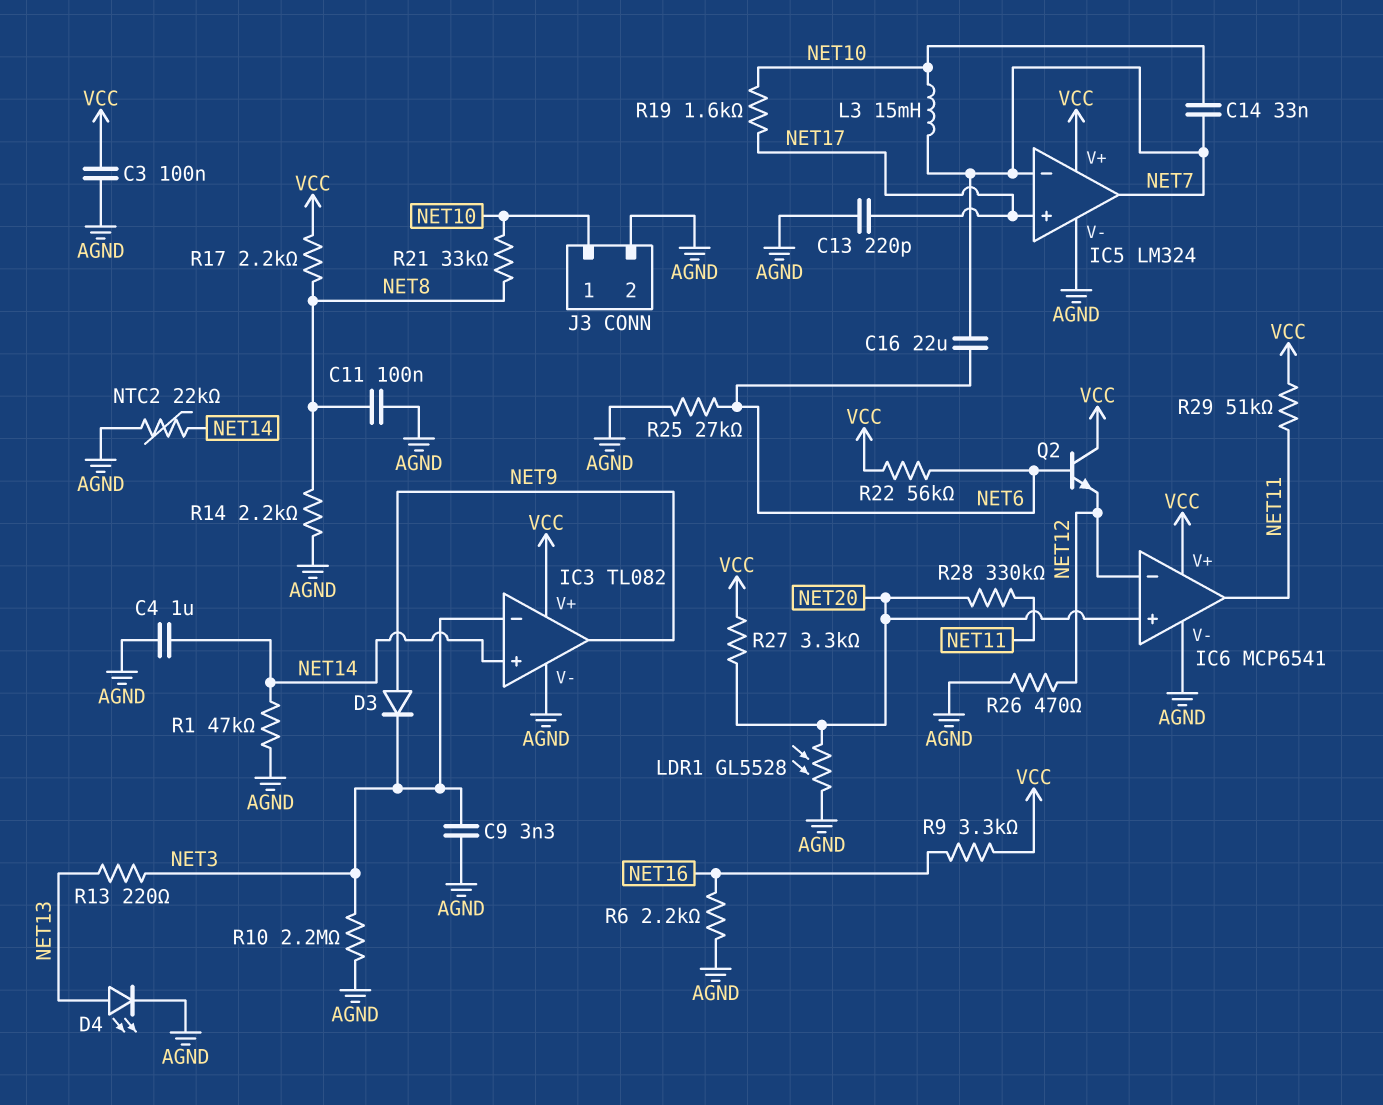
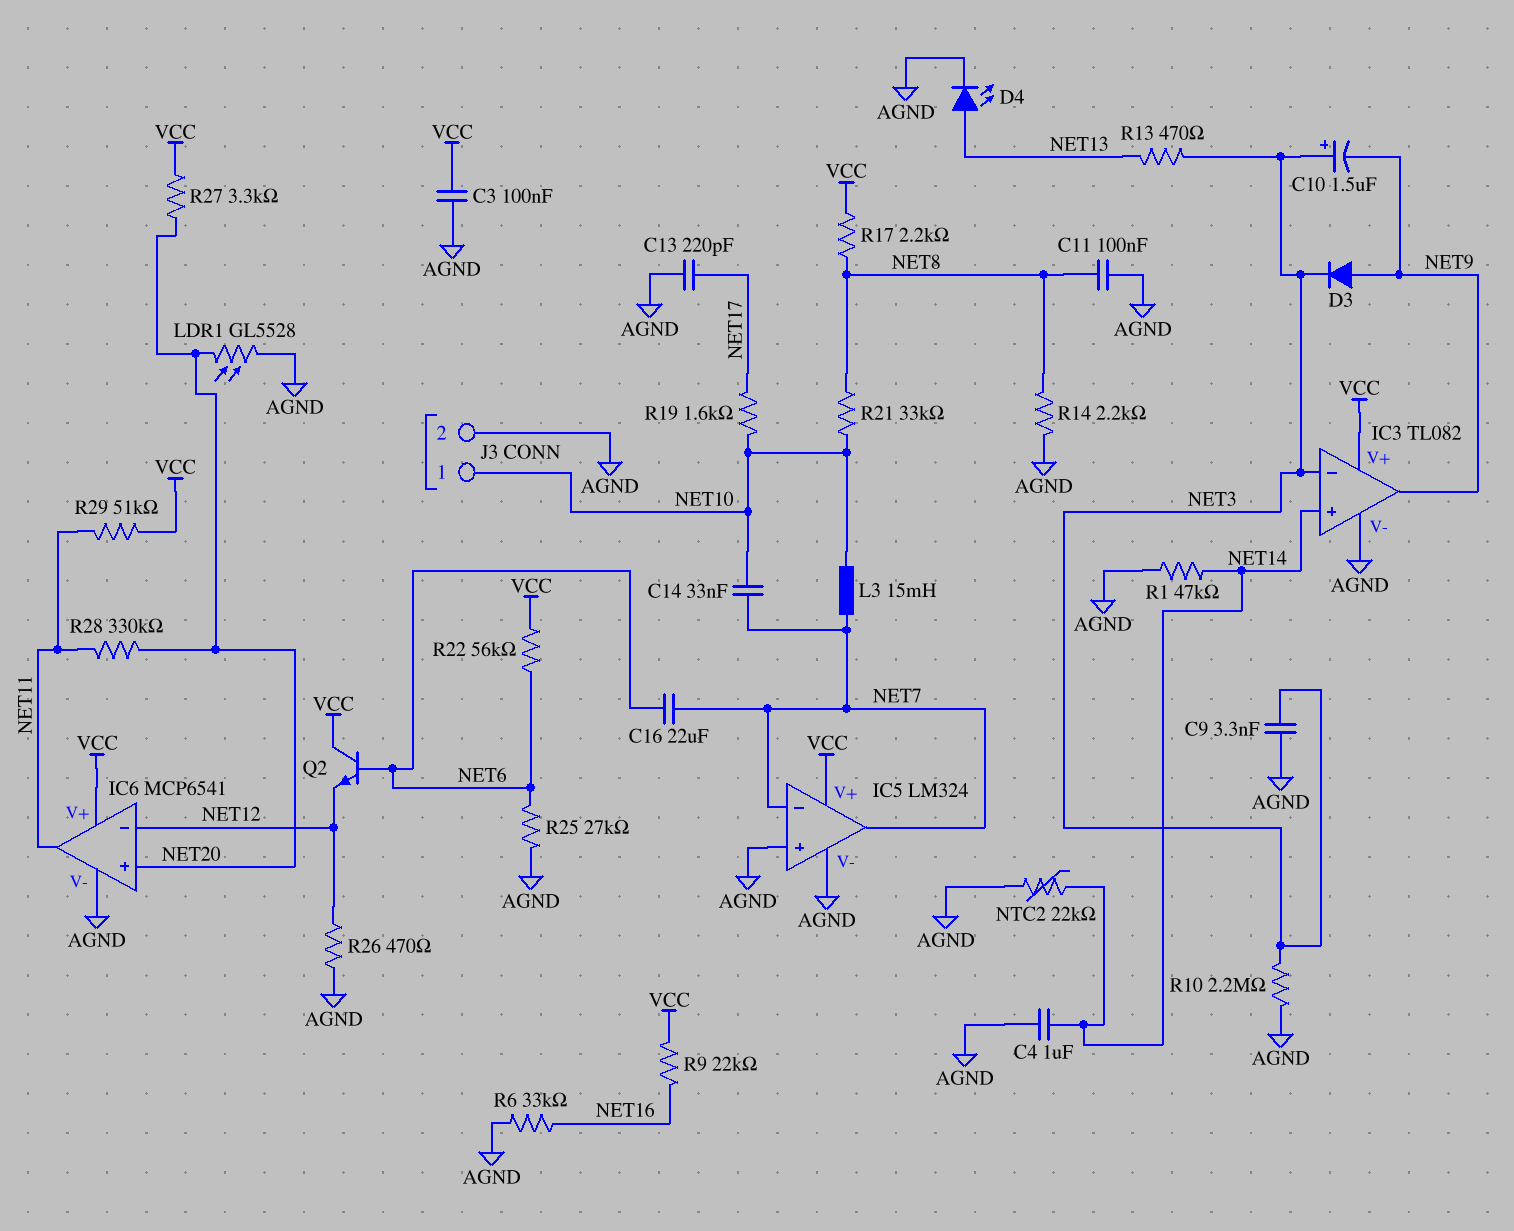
C10: none -> 1.5uF (plus NET3, minus NET9)
IC5 pin in+: NET17 -> AGND
R6: 2.2k (AGND, NET16) -> 33k (AGND, NET16)
R9: 3.3k (NET16, VCC) -> 22k (NET16, VCC)
R13: 220 (NET3, NET13) -> 470 (NET3, NET13)

